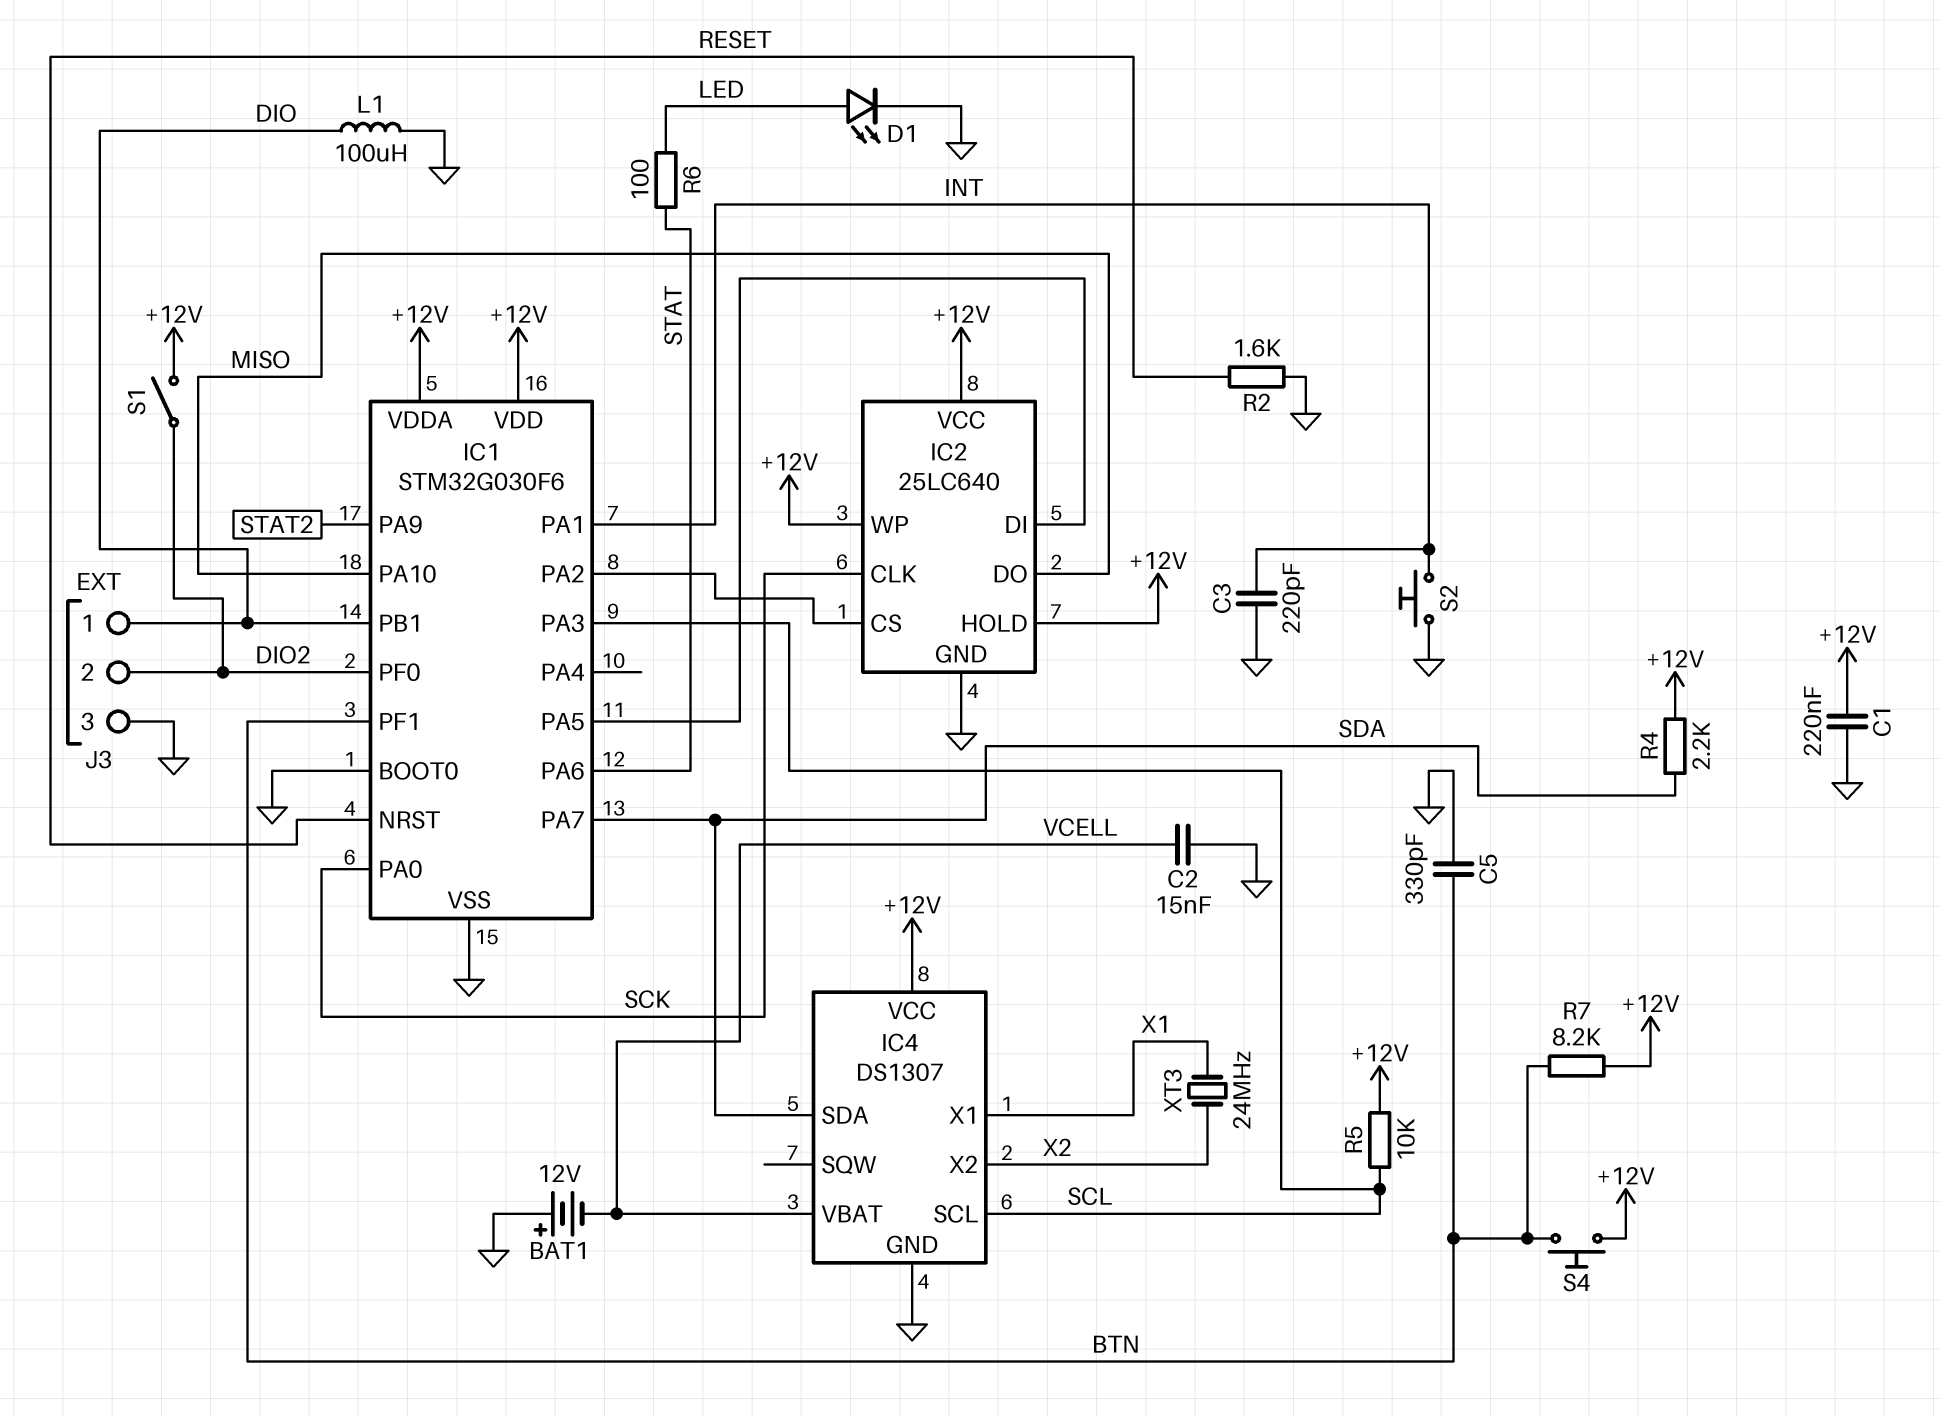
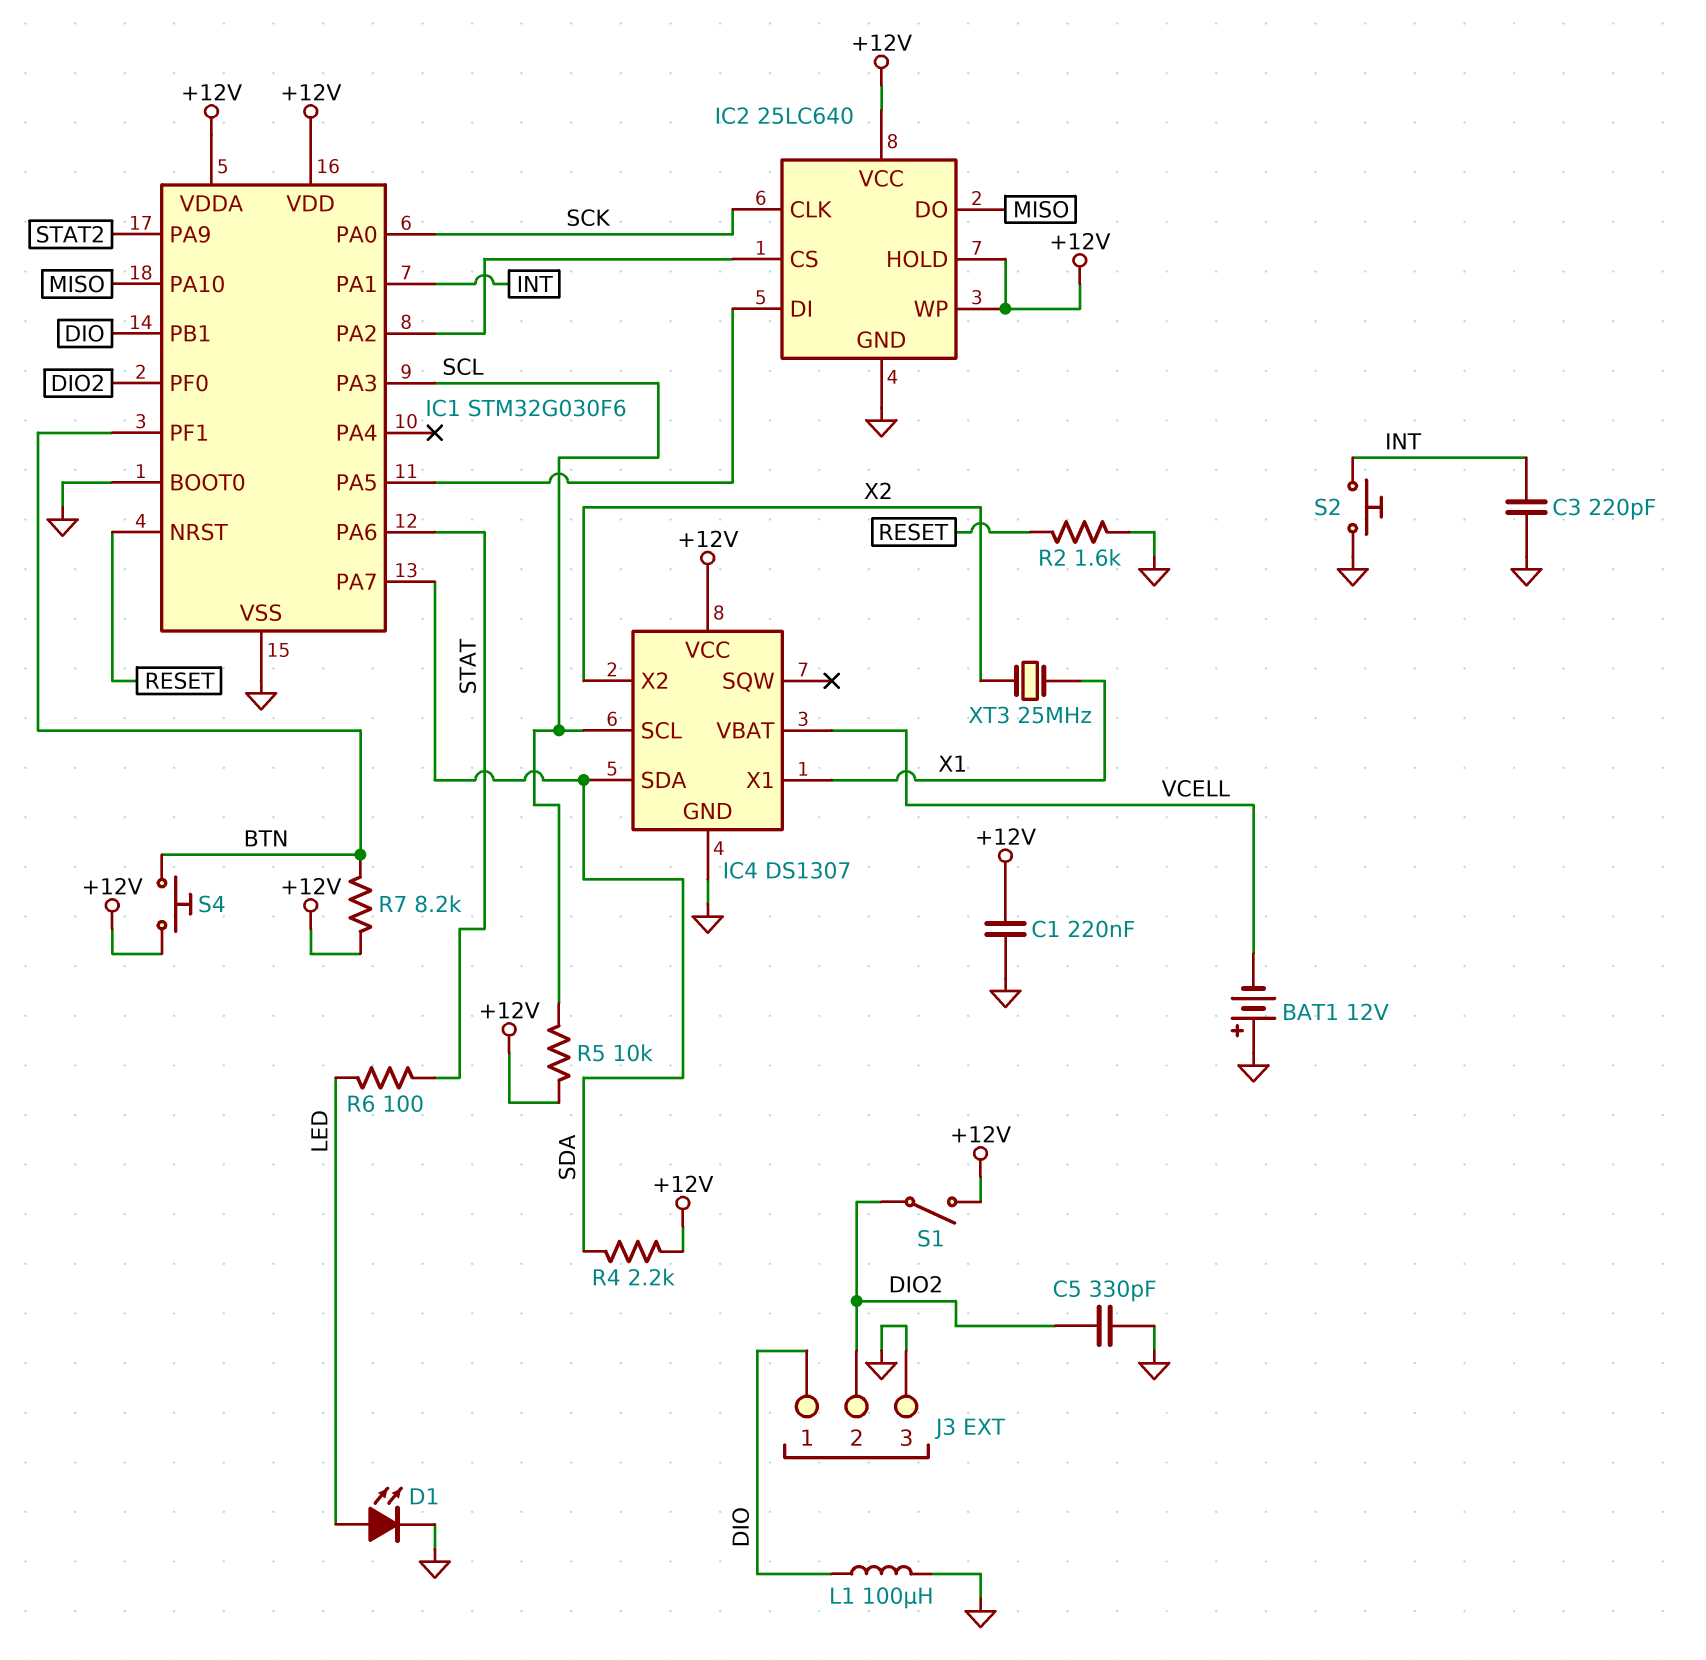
C2: 15nF (GND, VCELL) -> none
C5: 330pF (BTN, GND) -> 330pF (DIO2, GND)
XT3: 24MHz (X1, X2) -> 25MHz (X1, X2)

